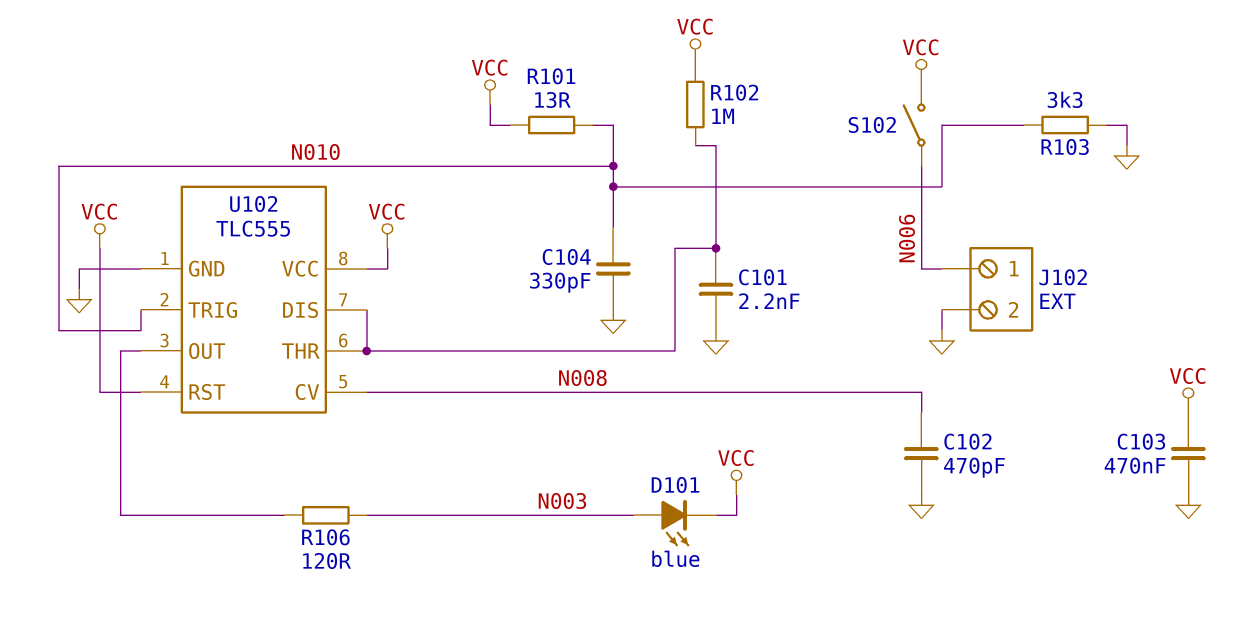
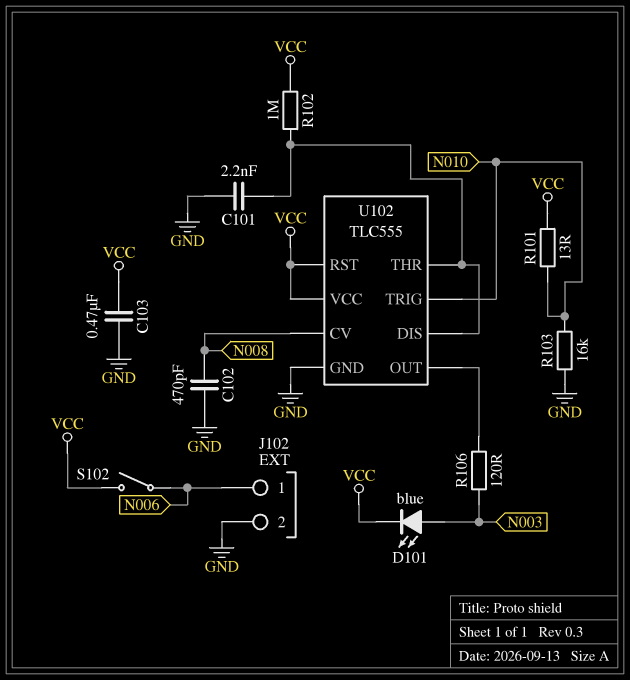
C104: 330pF (GND, N010) -> none
R103: 3.3k (GND, N010) -> 16k (GND, N010)

